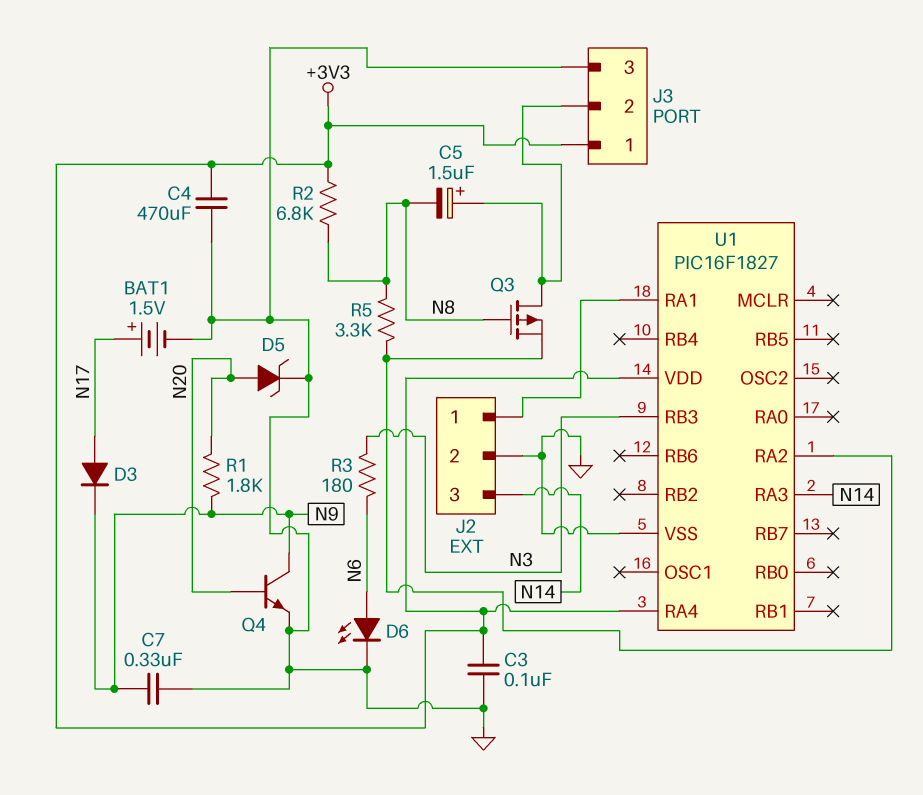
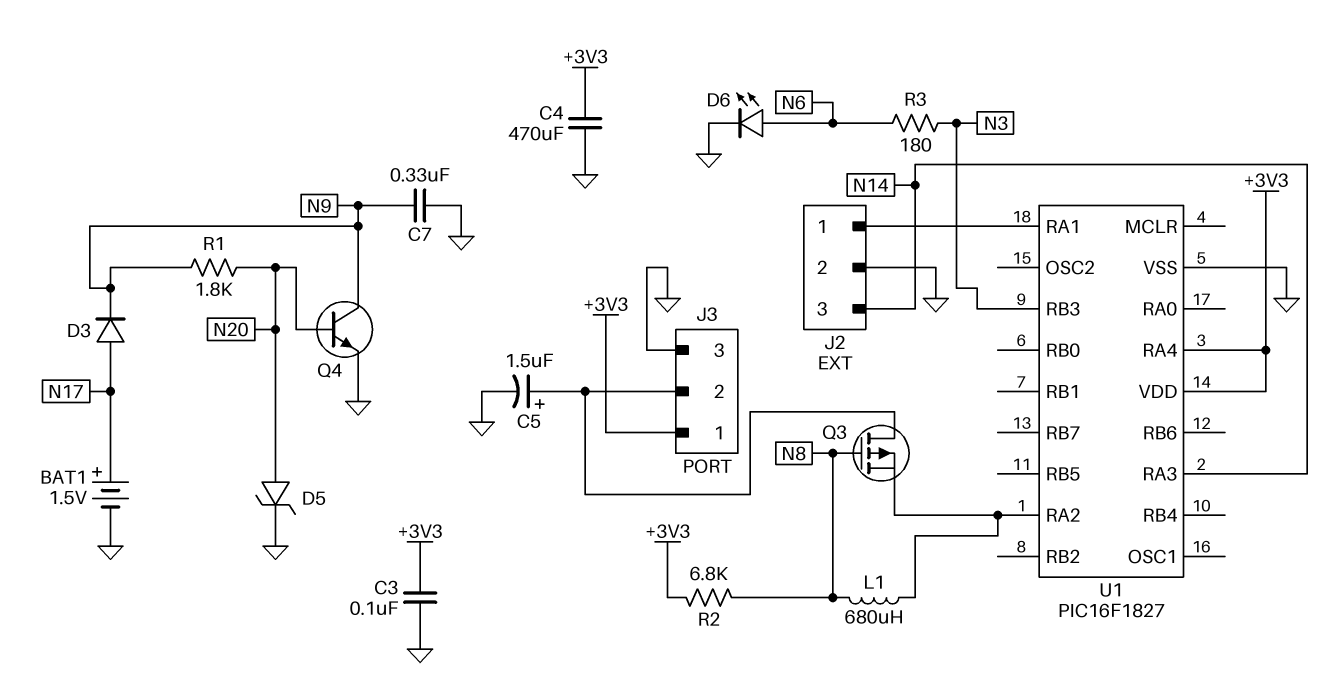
C5: 1.5uF (plus J3/2, minus N8) -> 1.5uF (plus J3/2, minus GND)
L1: none -> 680uH (N8, U1/RA2)
R5: 3.3k (N8, U1/RA2) -> none

